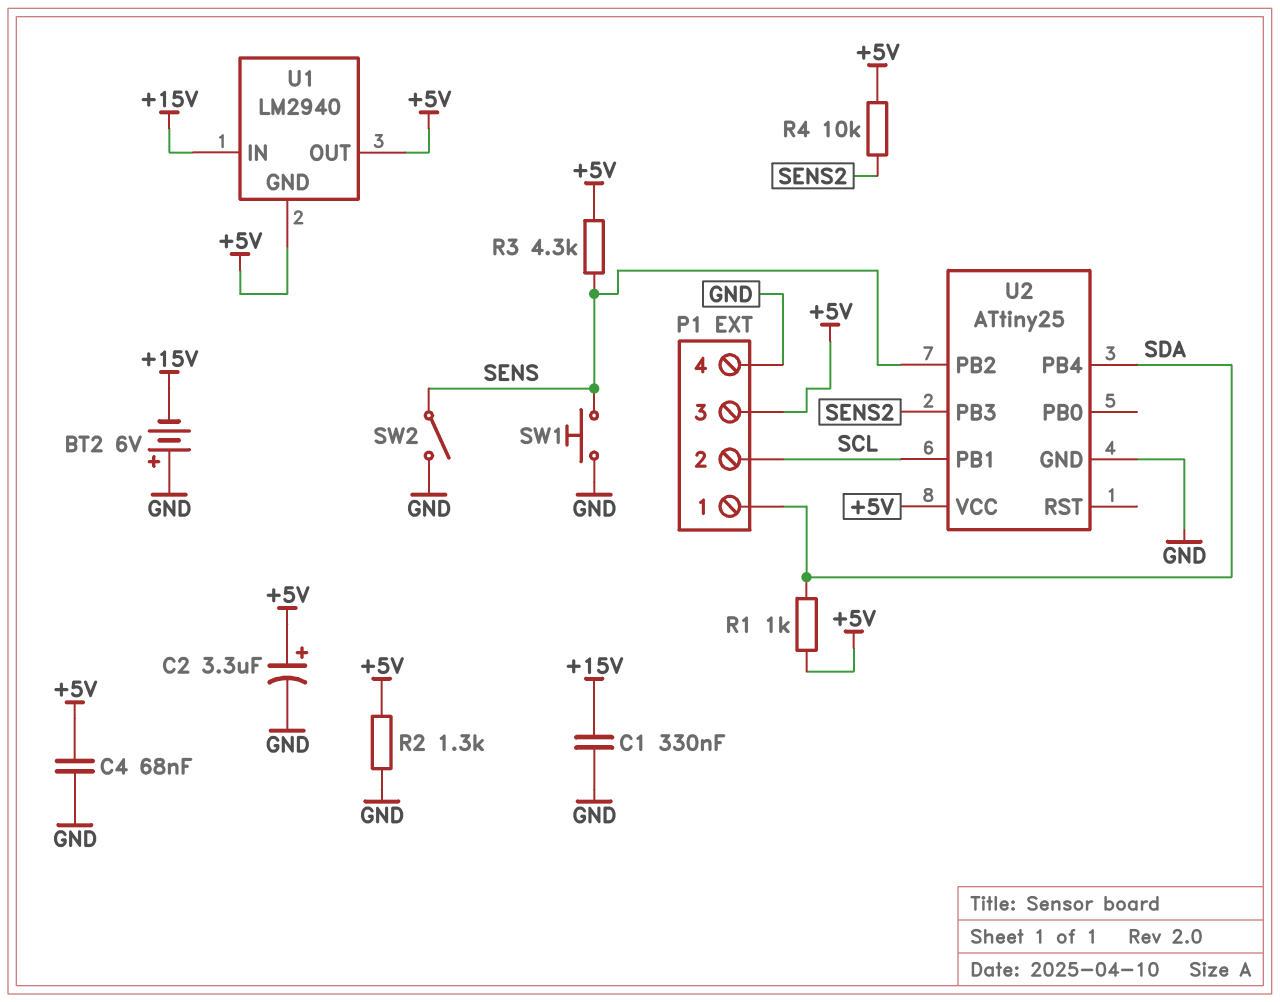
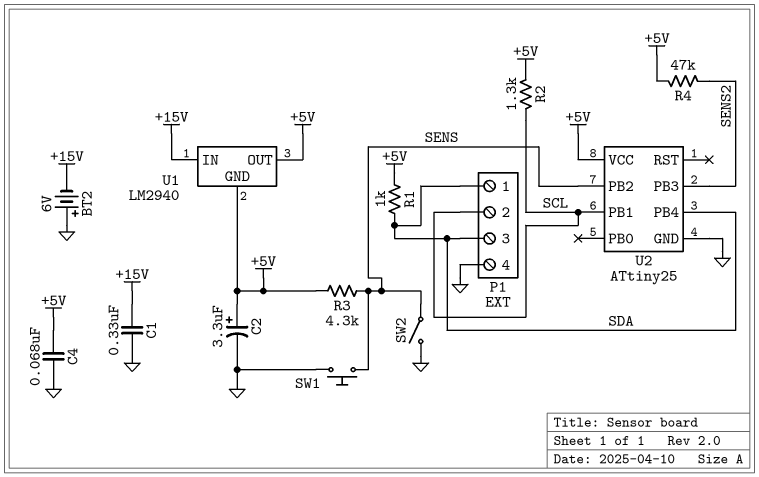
P1 pin 3: +5V -> SDA
R2: 1.3k (+5V, GND) -> 1.3k (+5V, SCL)
R4: 10k (+5V, SENS2) -> 47k (+5V, SENS2)

